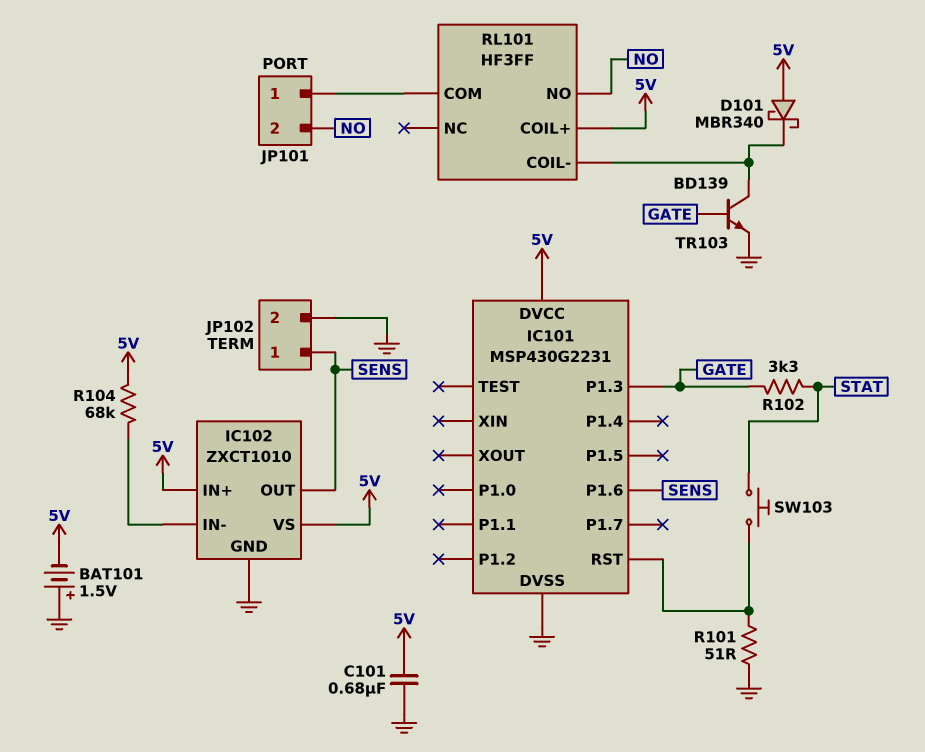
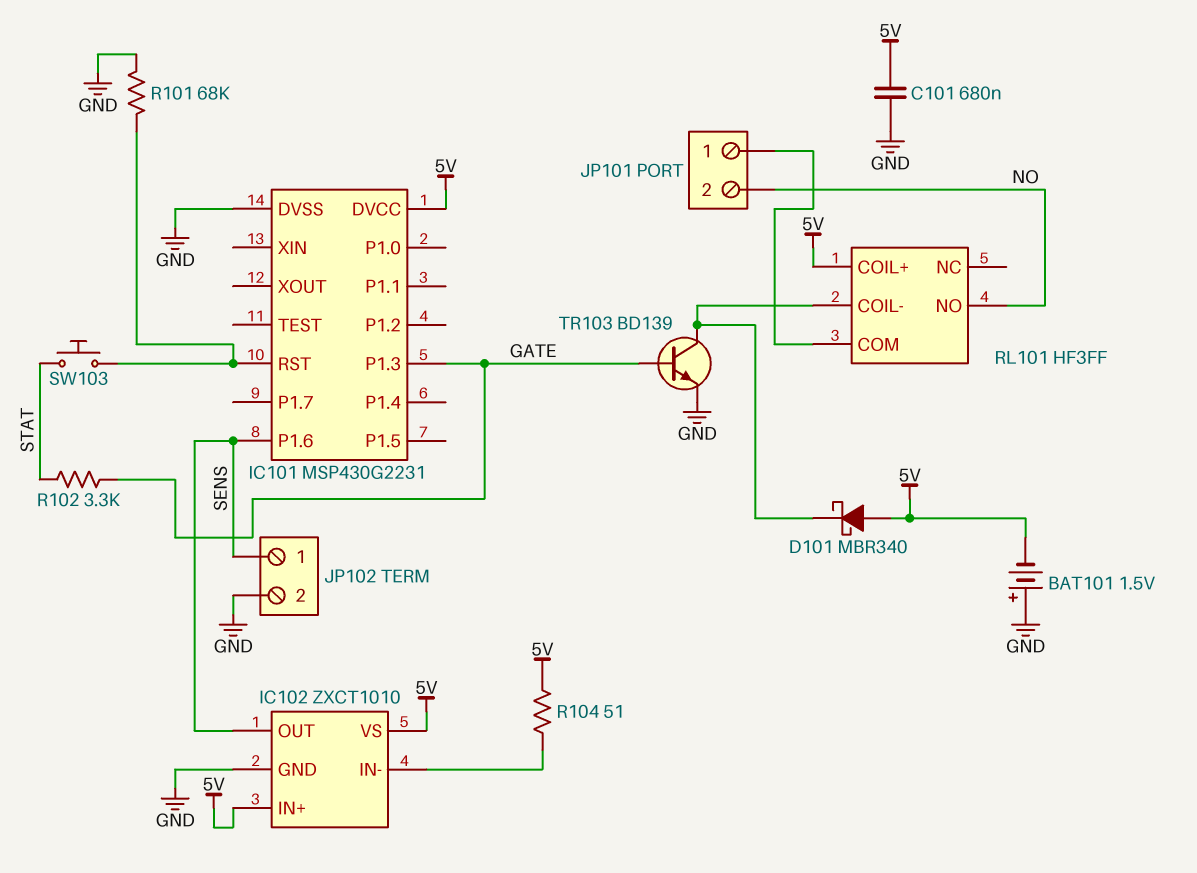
R101: 51 (GND, IC101/RST) -> 68k (GND, IC101/RST)
R104: 68k (5V, IC102/IN-) -> 51 (5V, IC102/IN-)

